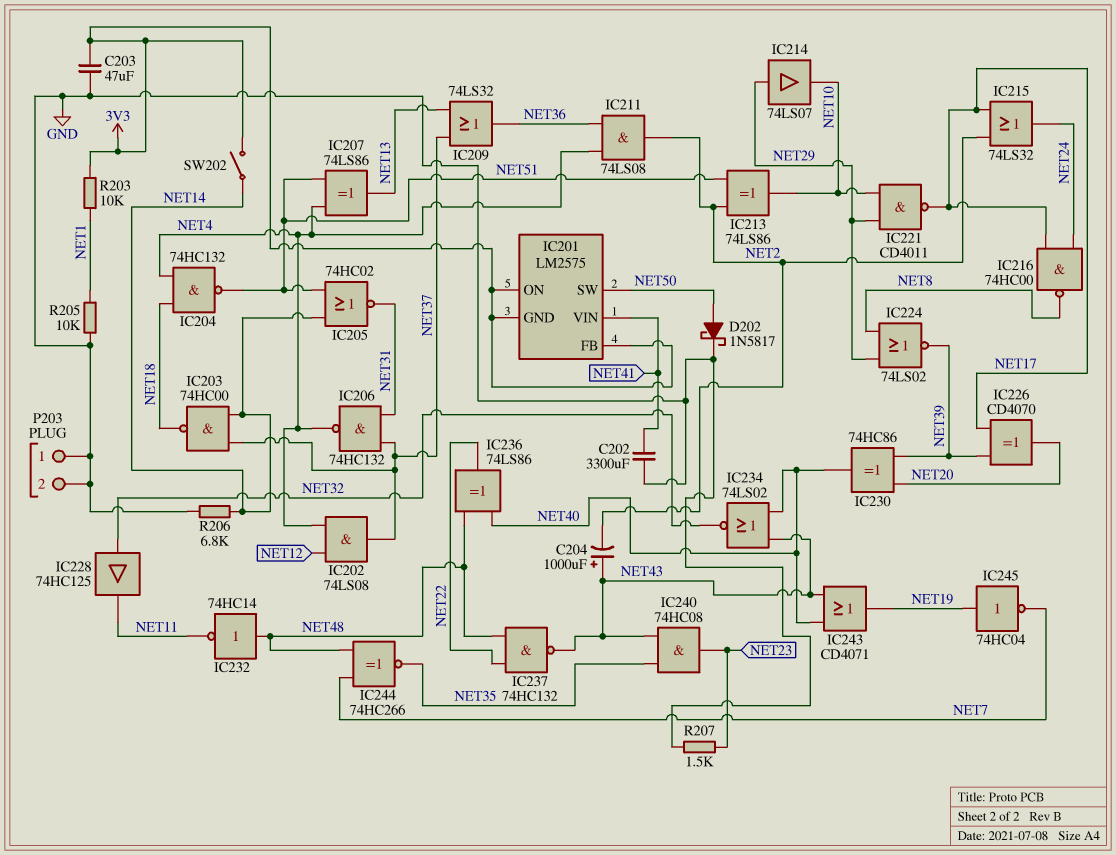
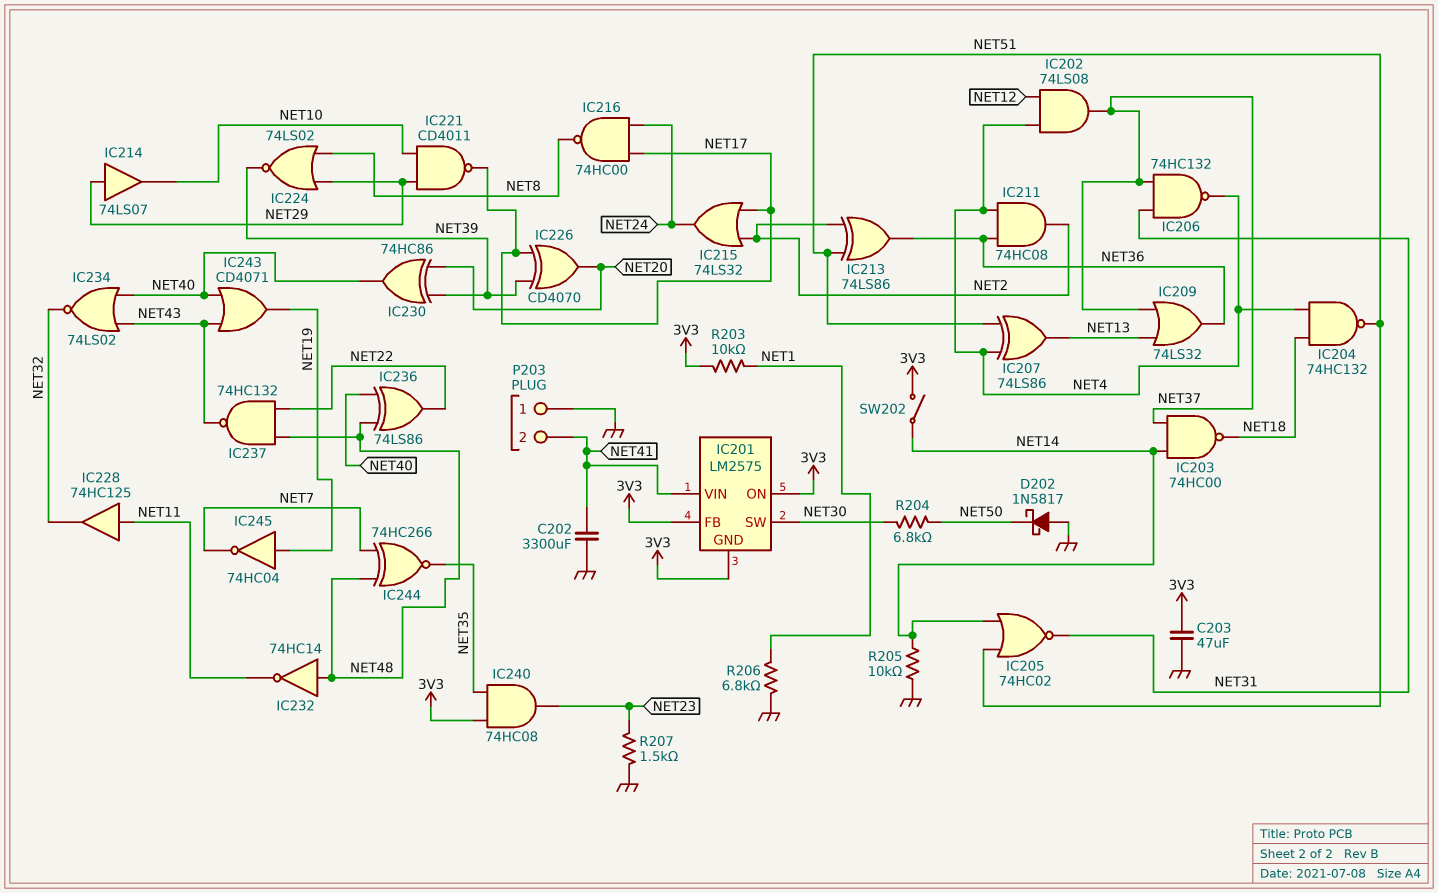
C204: 1000uF (plus NET43, minus NET2) -> none
D202: schottky 1N5817 (A NET50, K GND) -> schottky 1N5817 (A GND, K NET50)
IC201 pin SW: NET50 -> NET30
IC211: AND 74LS08 (in NET4, in NET36, out NET2) -> AND 74HC08 (in NET4, in NET36, out NET2)
IC213: XOR 74LS86 (in NET2, in NET51, out NET10) -> XOR 74LS86 (in NET2, in NET51, out NET36)
IC228: buffer 74HC125 (in NET32, out NET11) -> buffer 74HC125 (in NET11, out NET32)
IC240: AND 74HC08 (in NET35, in NET43, out NET23) -> AND 74HC08 (in 3V3, in NET35, out NET23)
P203 pin 2: GND -> NET41
R204: none -> 6.8k (NET30, NET50)
R205: 10k (GND, NET1) -> 10k (GND, NET14)
R206: 6.8k (GND, NET14) -> 6.8k (GND, NET1)

